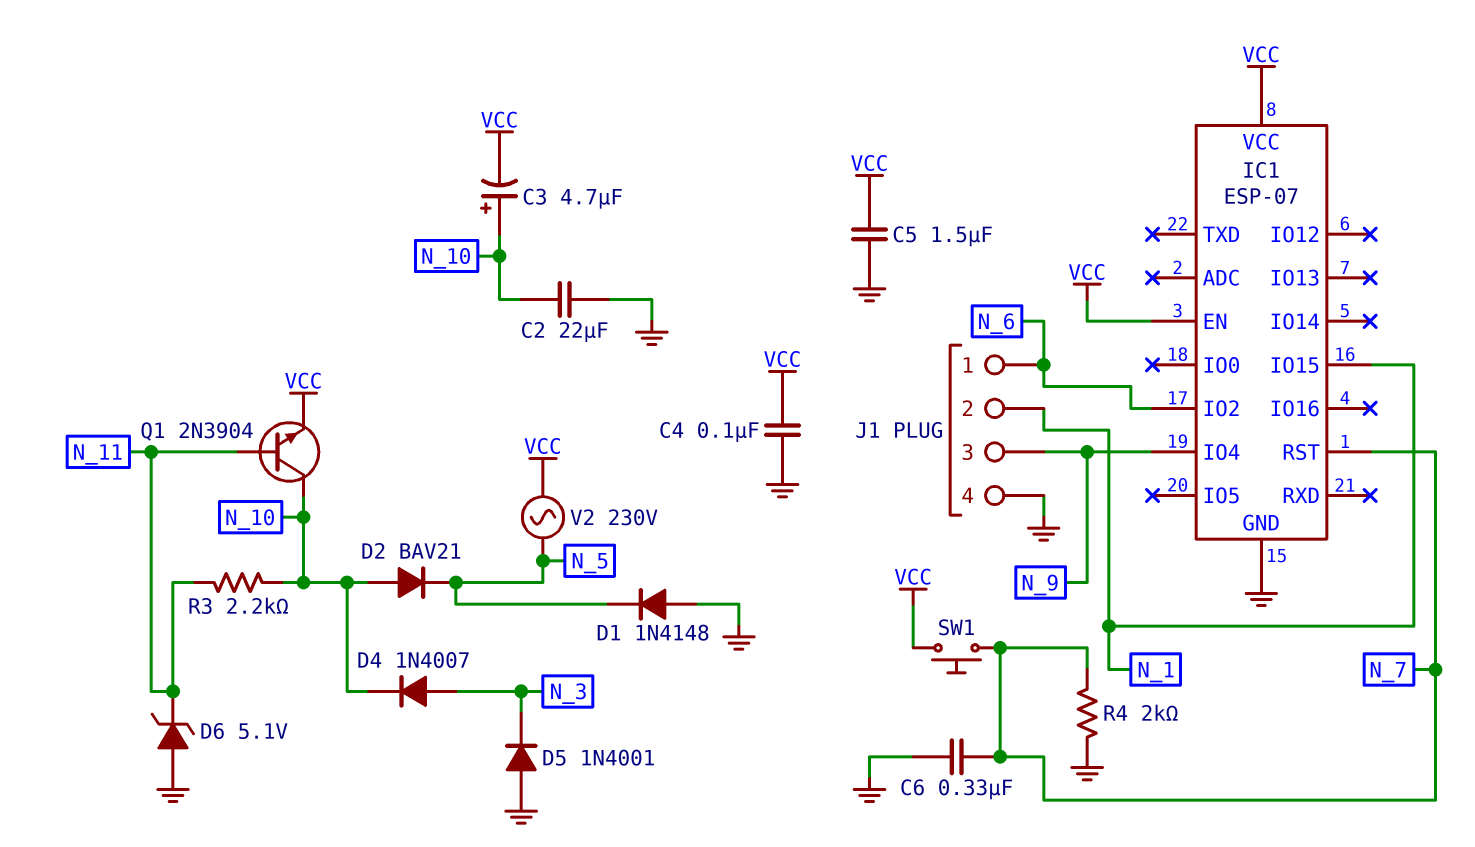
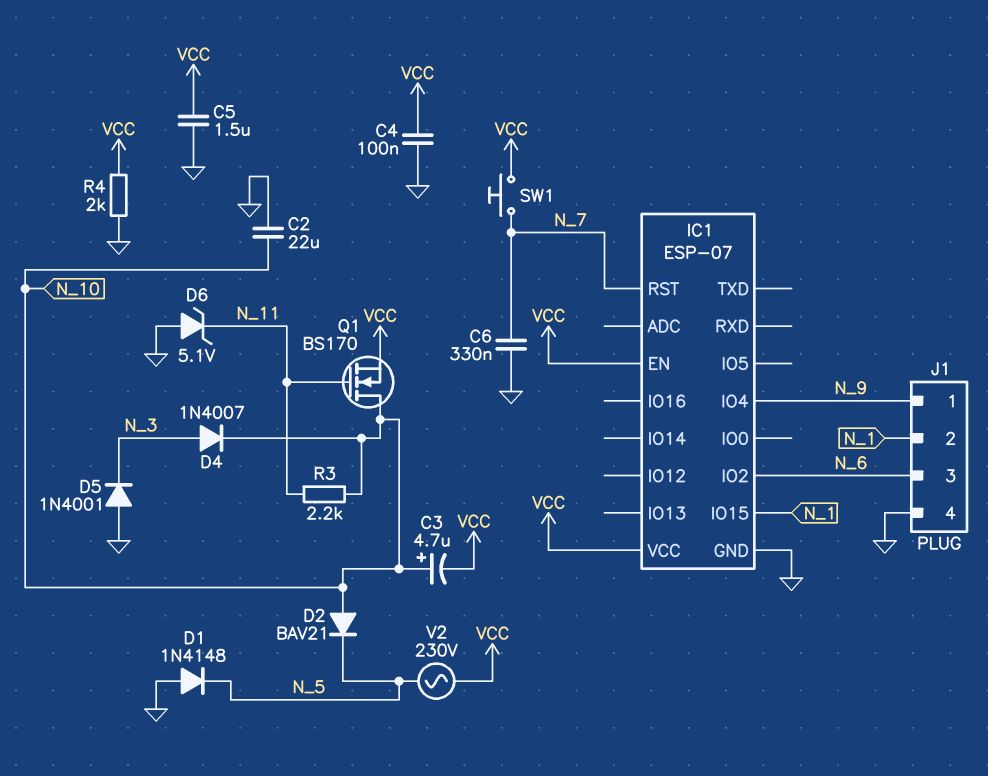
J1 pin 1: N_6 -> N_9
J1 pin 3: N_9 -> N_6
Q1: NPN 2N3904 (B N_11, C N_10, E VCC) -> NMOS BS170 (G N_11, D N_10, S VCC)
R4: 2k (GND, N_7) -> 2k (GND, VCC)

